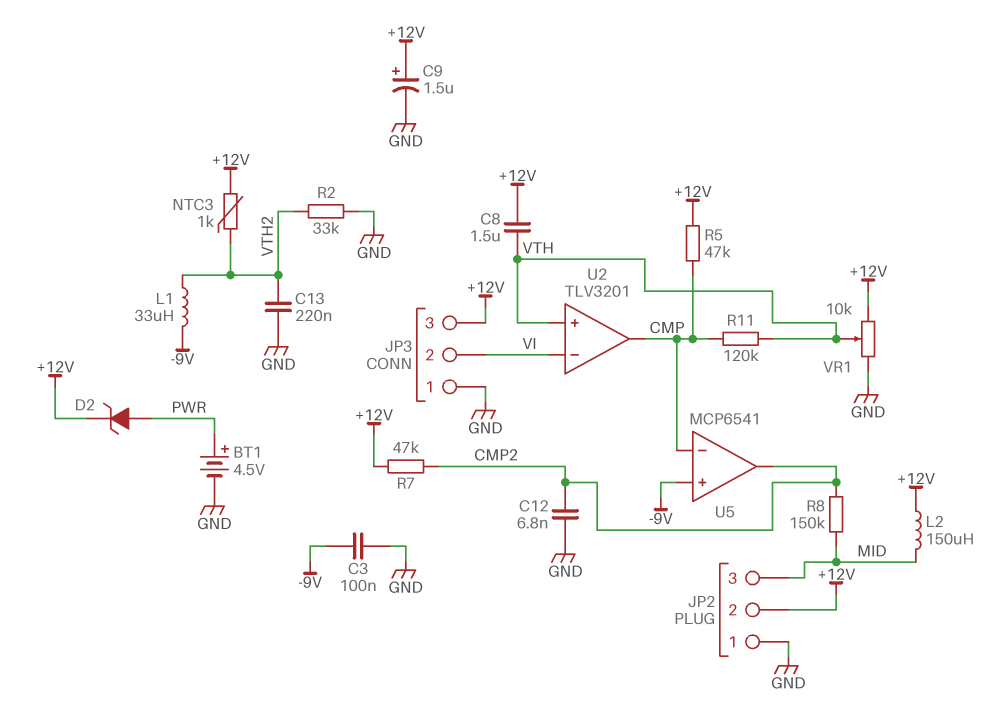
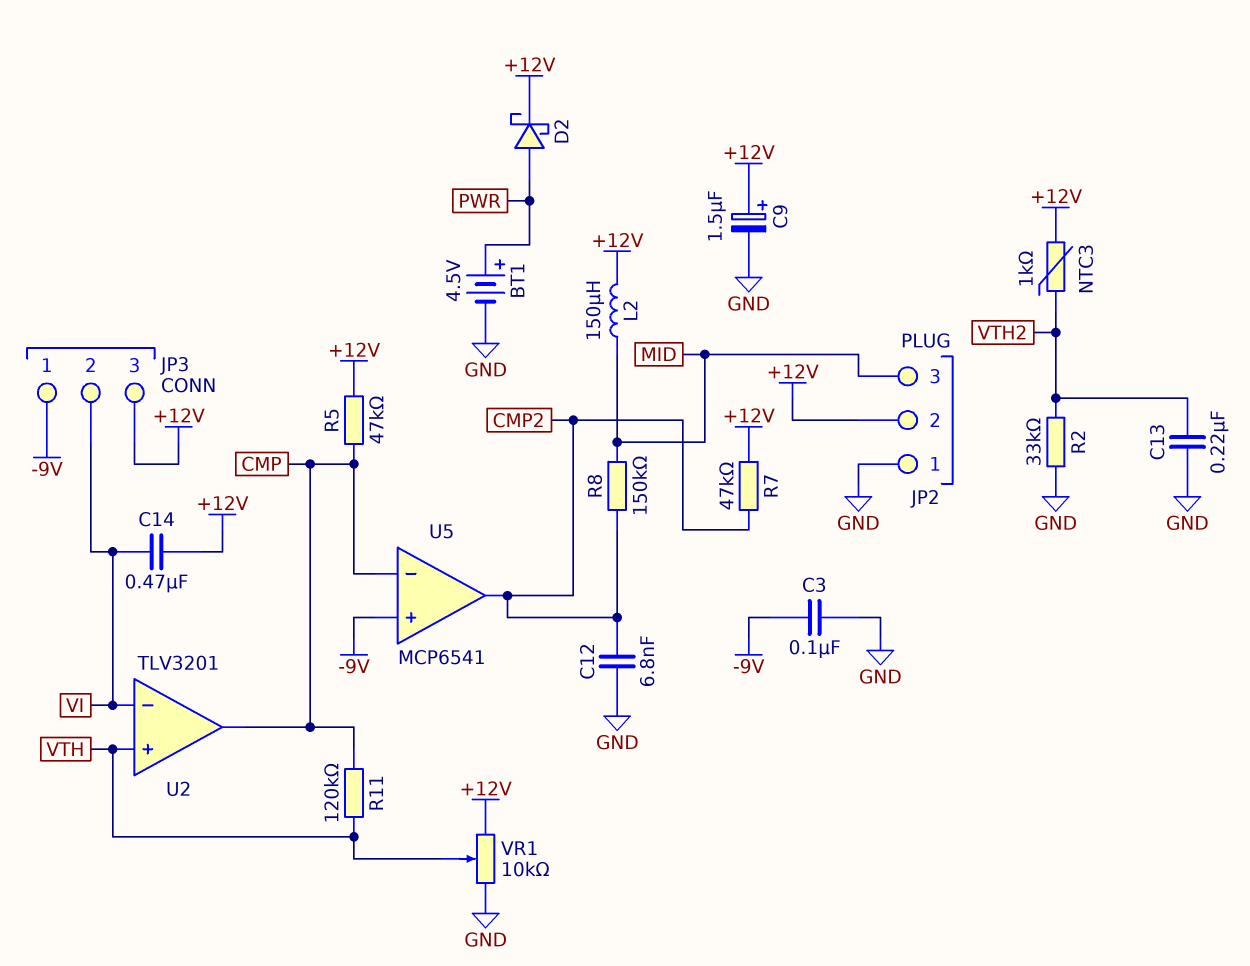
C8: 1.5uF (+12V, VTH) -> none
C14: none -> 470nF (+12V, VI)
D2: zener (A PWR, K +12V) -> schottky (A PWR, K +12V)
JP3 pin 1: GND -> -9V
L1: 33uH (-9V, VTH2) -> none

